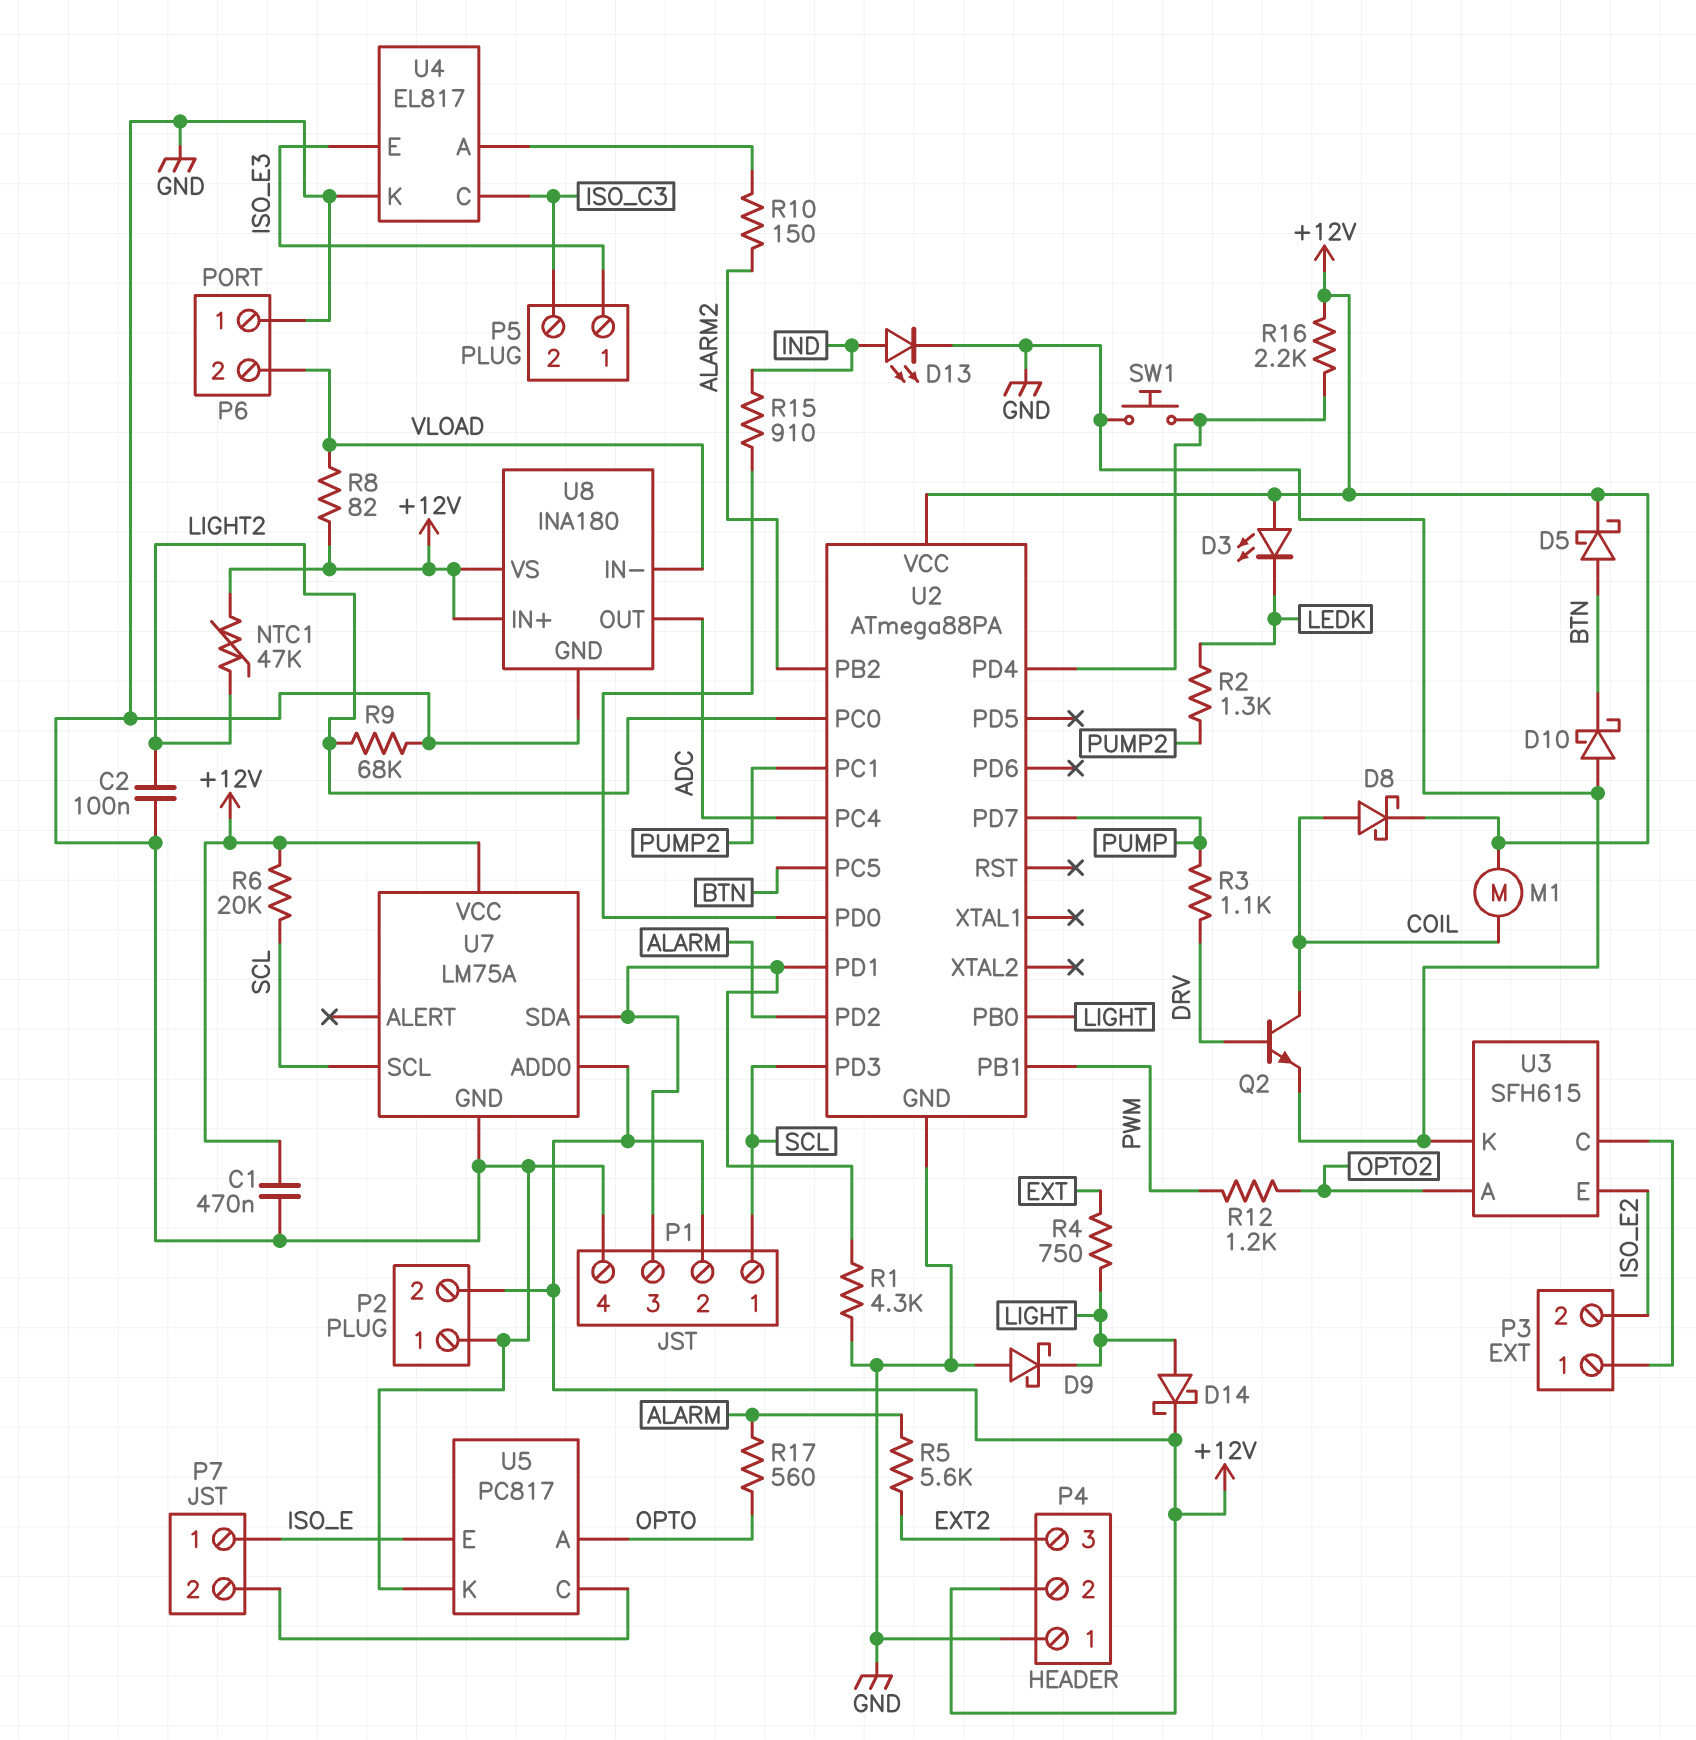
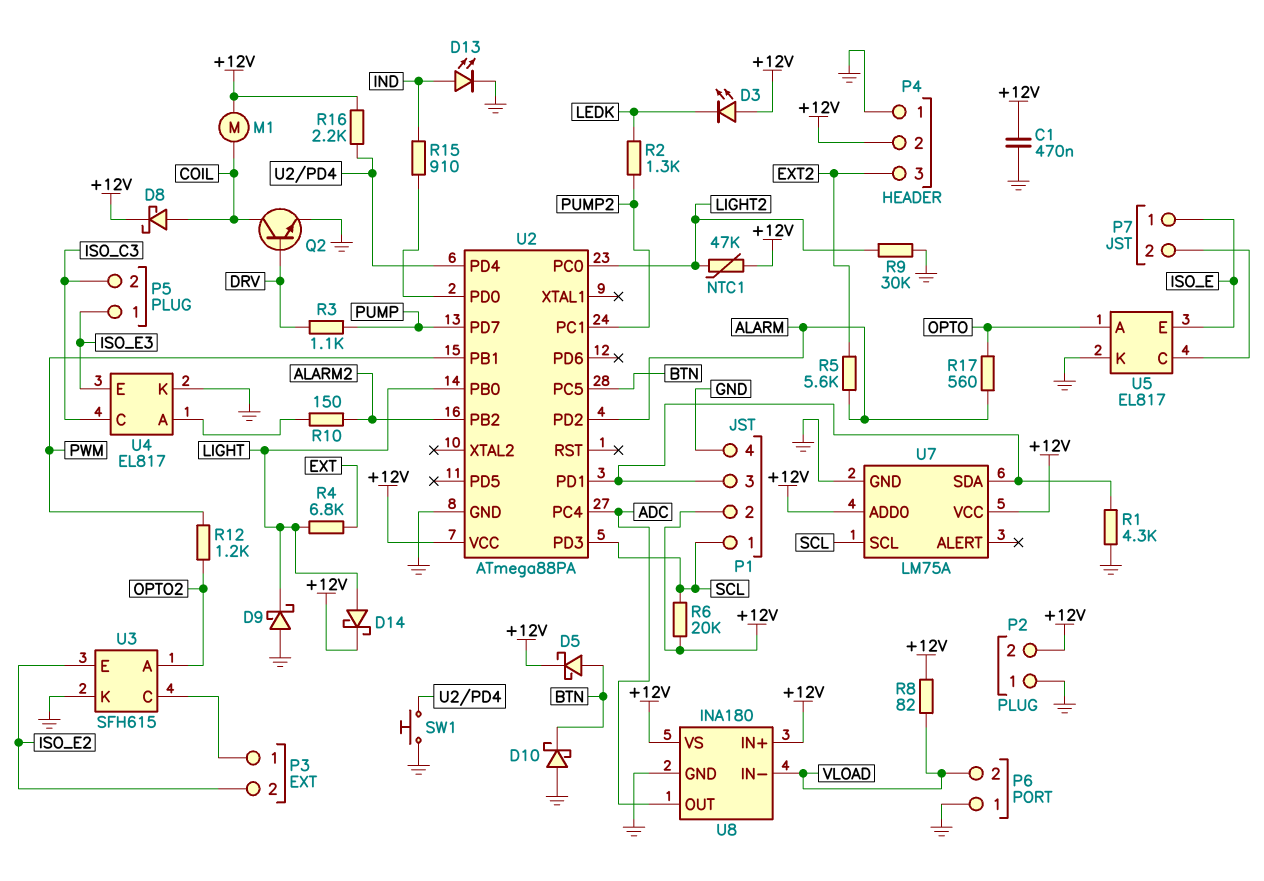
C2: 100nF (GND, LIGHT2) -> none
R4: 750 (EXT, LIGHT) -> 6.8k (EXT, LIGHT)
R9: 68k (GND, LIGHT2) -> 30k (GND, LIGHT2)
U5: PC817 -> EL817

